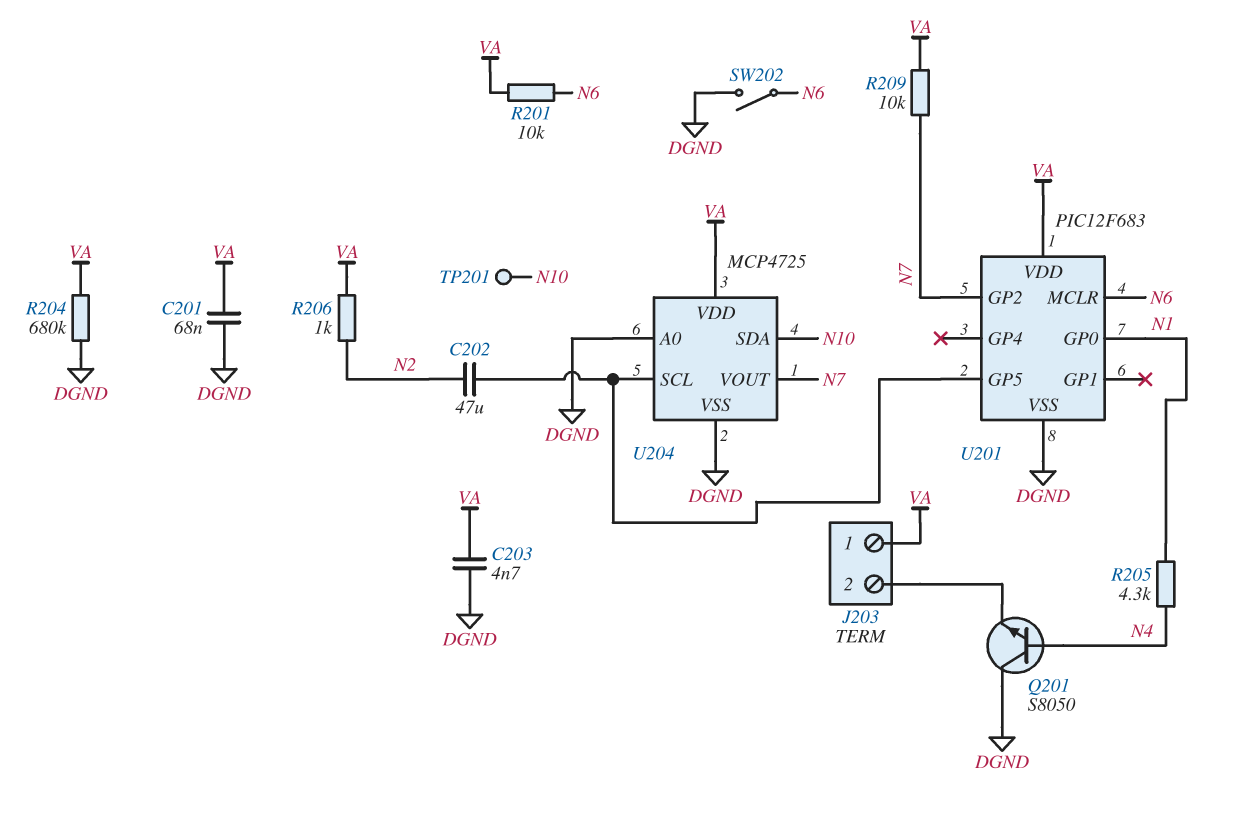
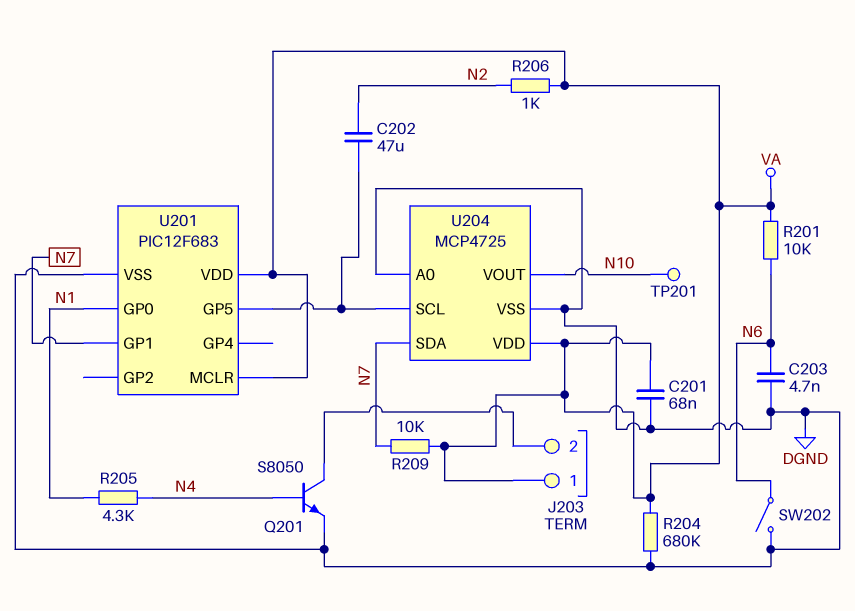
C203: 4.7nF (DGND, VA) -> 4.7nF (DGND, N6)
Q201: NPN S8050 (B N4, C DGND, E J203/2) -> NPN S8050 (B N4, C J203/2, E DGND)
U201 pin GP1: none -> N7
U201 pin GP2: N7 -> none
U201 pin MCLR: N6 -> VA
U204 pin SDA: N10 -> N7
U204 pin VOUT: N7 -> N10

